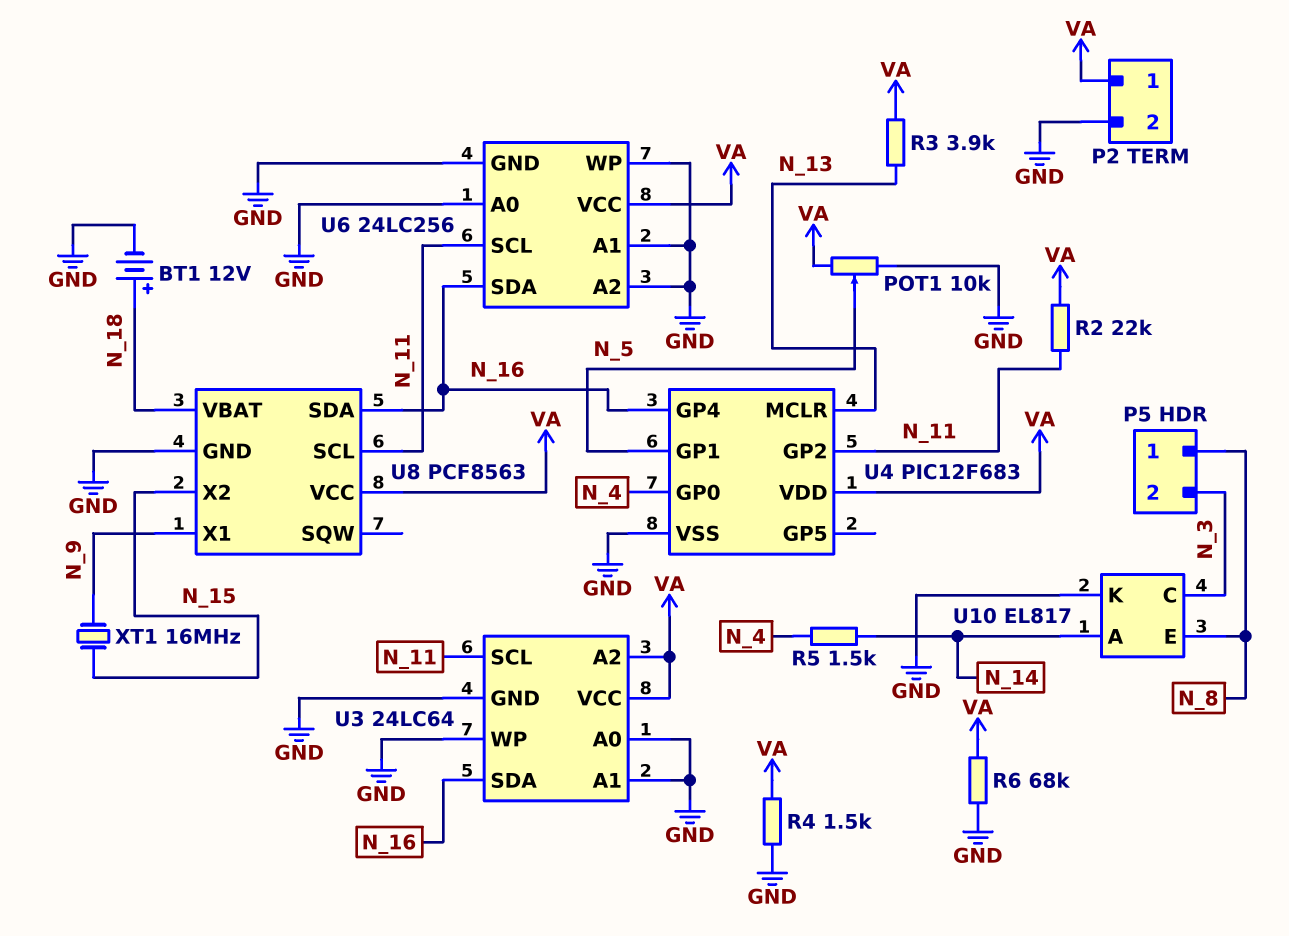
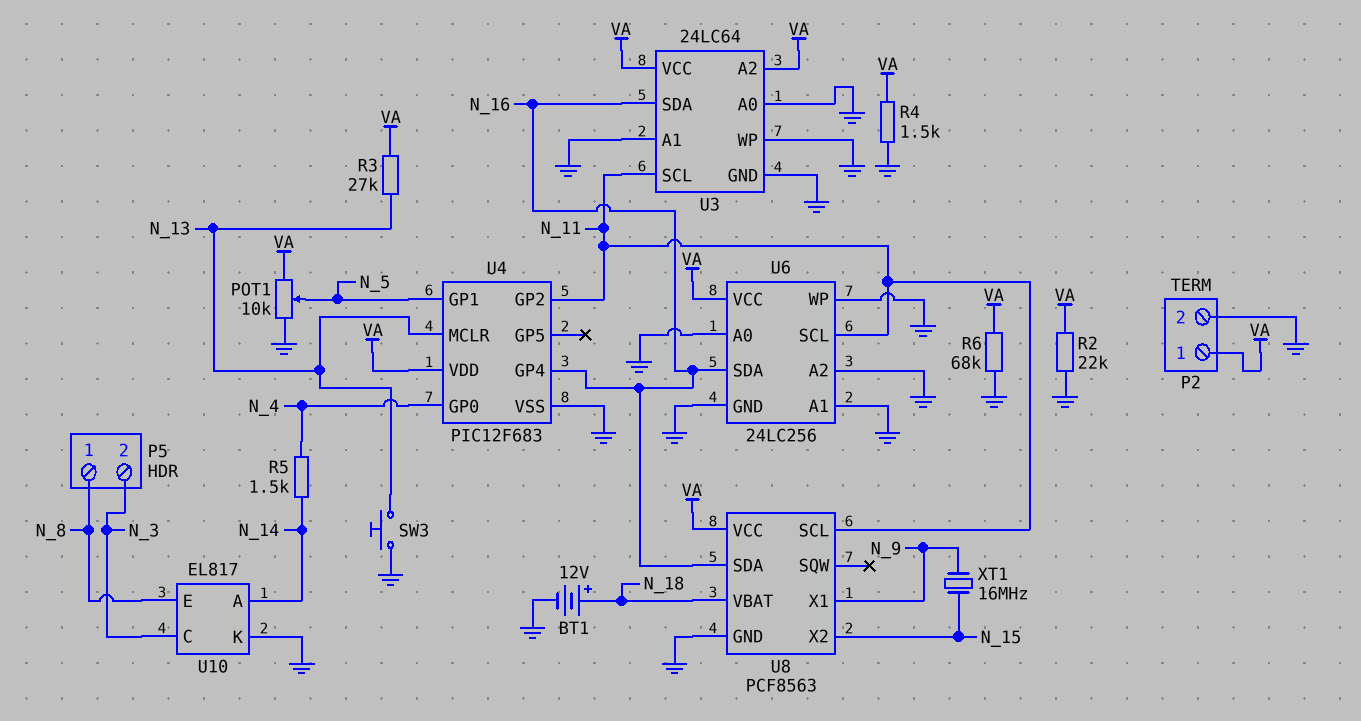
R2: 22k (N_11, VA) -> 22k (GND, VA)
R3: 3.9k (N_13, VA) -> 27k (N_13, VA)
SW3: none -> button (GND, N_13)

